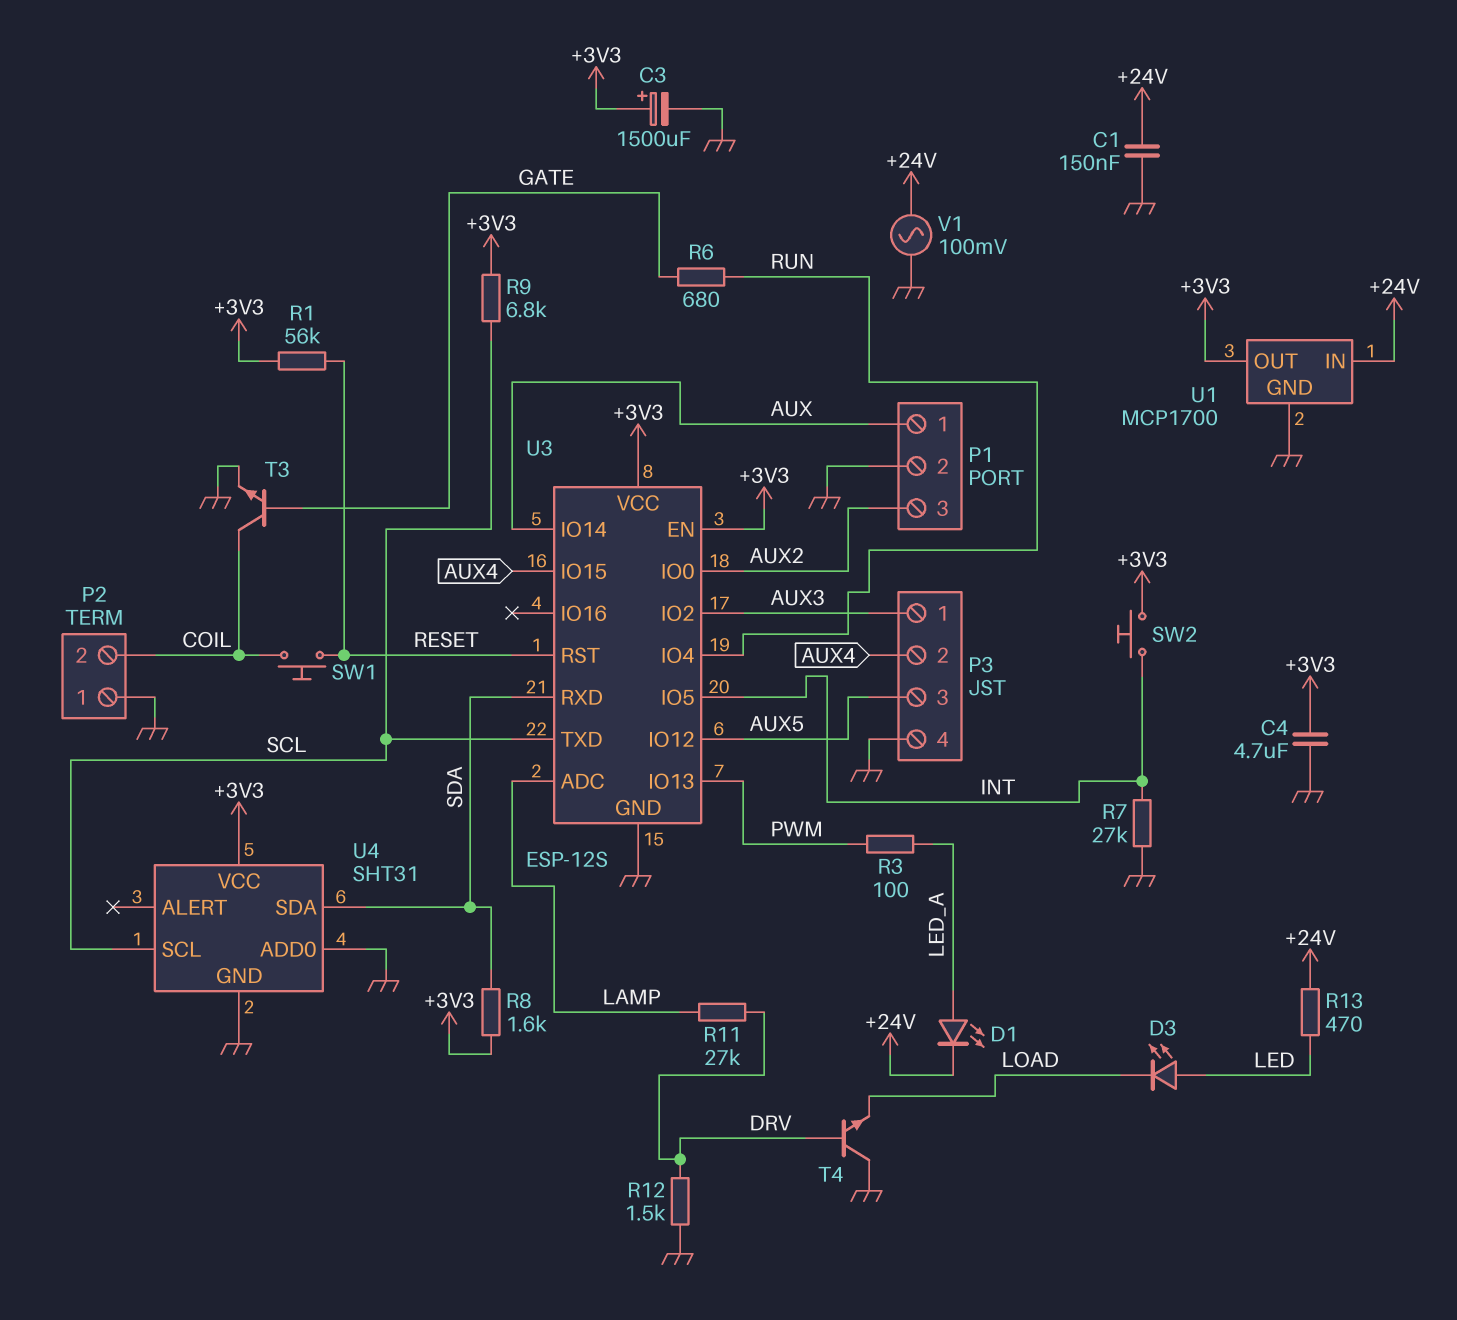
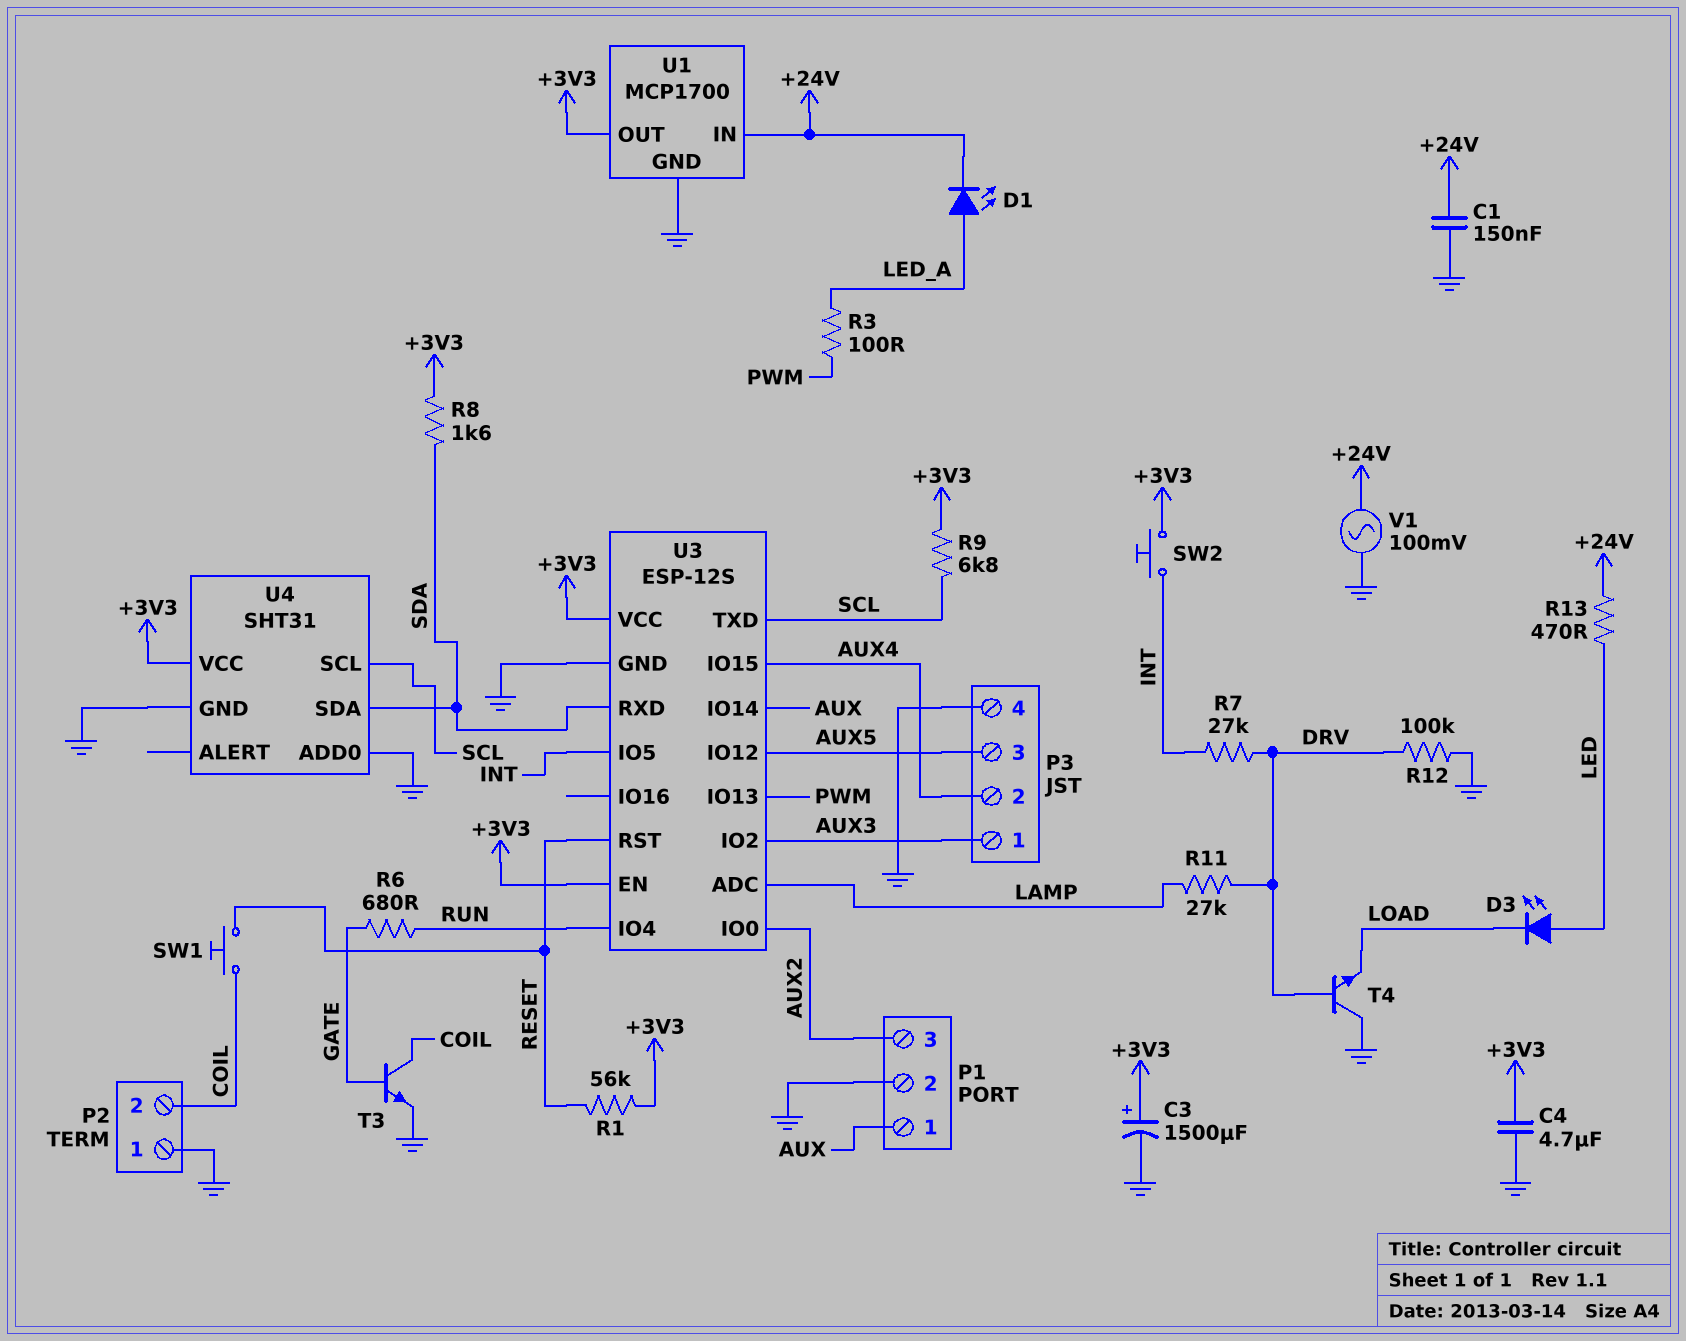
R7: 27k (GND, INT) -> 27k (DRV, INT)
R12: 1.5k (DRV, GND) -> 100k (DRV, GND)

